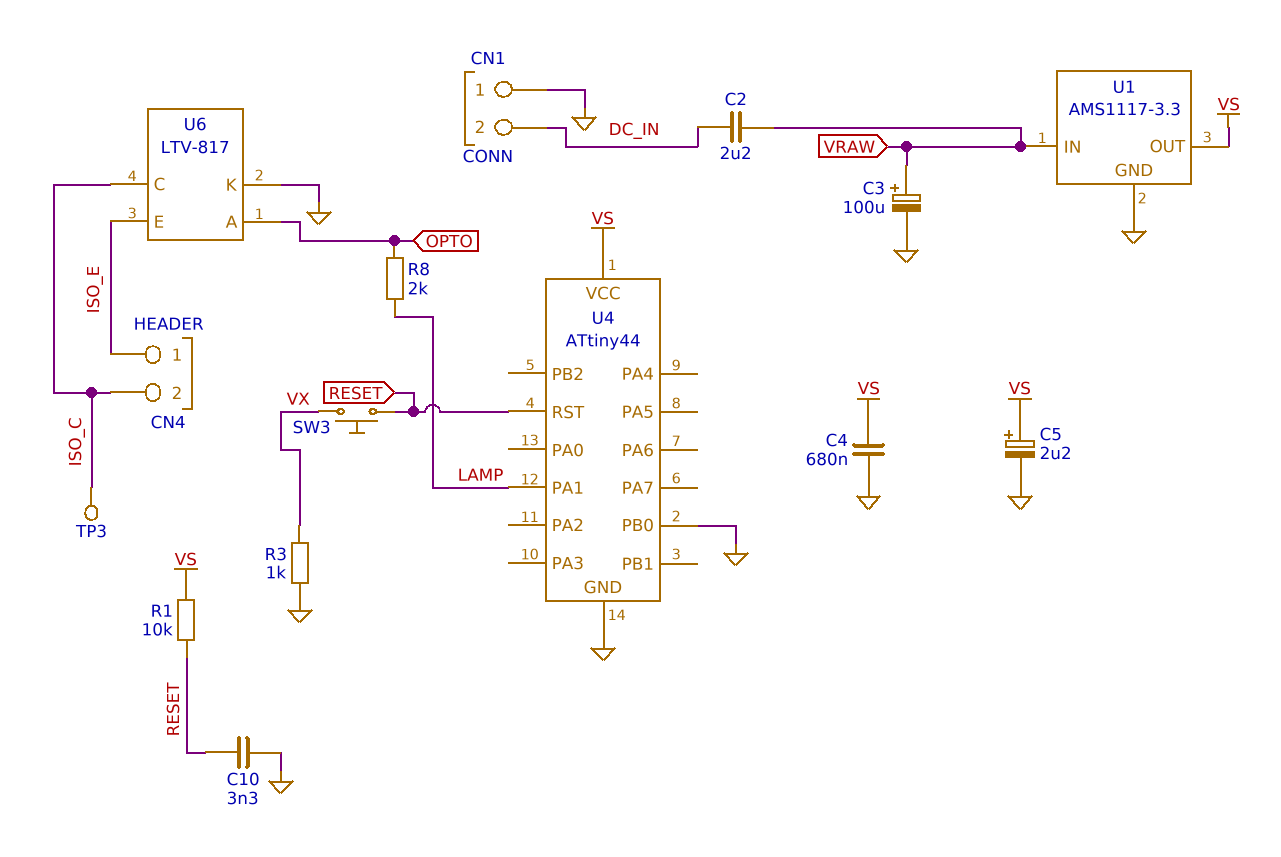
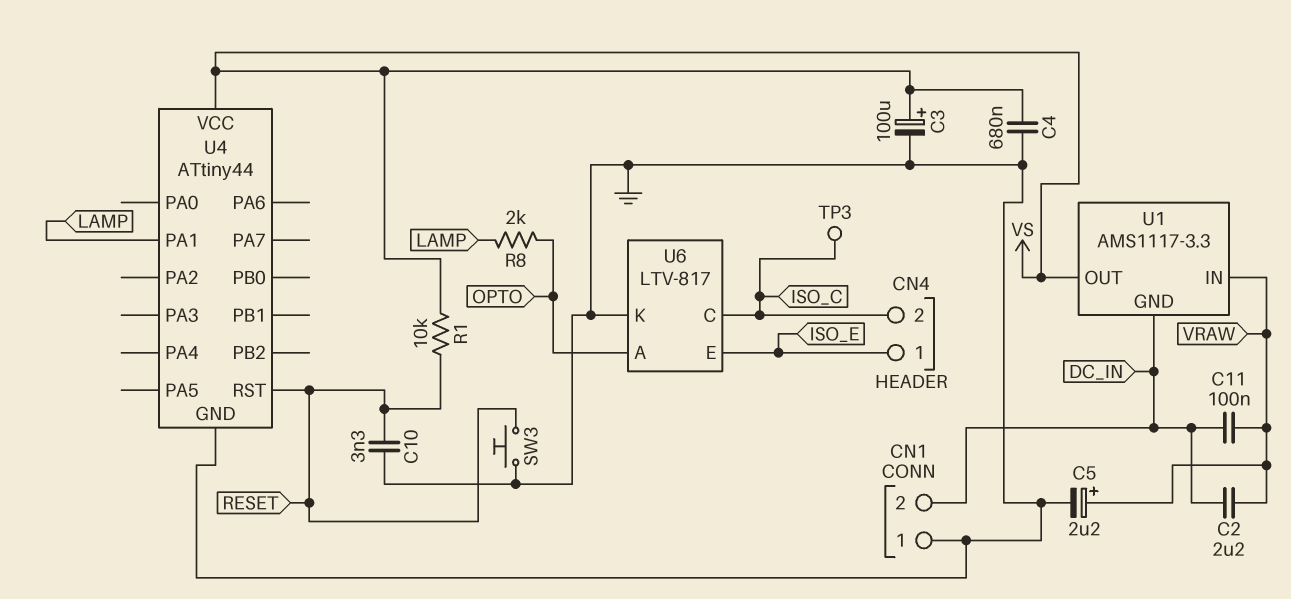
C3: 100uF (plus VRAW, minus GND) -> 100uF (plus VS, minus GND)
C5: 2.2uF (plus VS, minus GND) -> 2.2uF (plus VRAW, minus GND)
C11: none -> 100nF (DC_IN, VRAW)
R3: 1k (GND, VX) -> none
SW3: button (RESET, VX) -> button (GND, RESET)
U1 pin GND: GND -> DC_IN
U4 pin PB0: GND -> none

